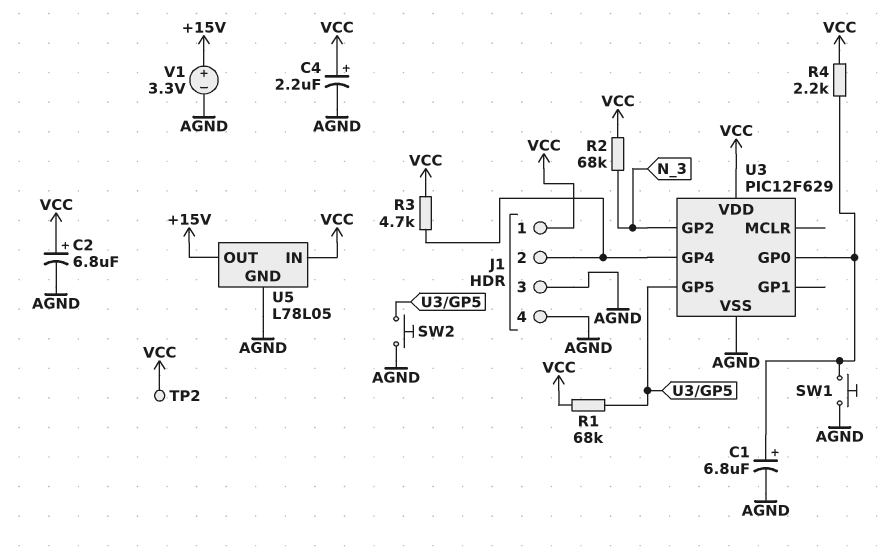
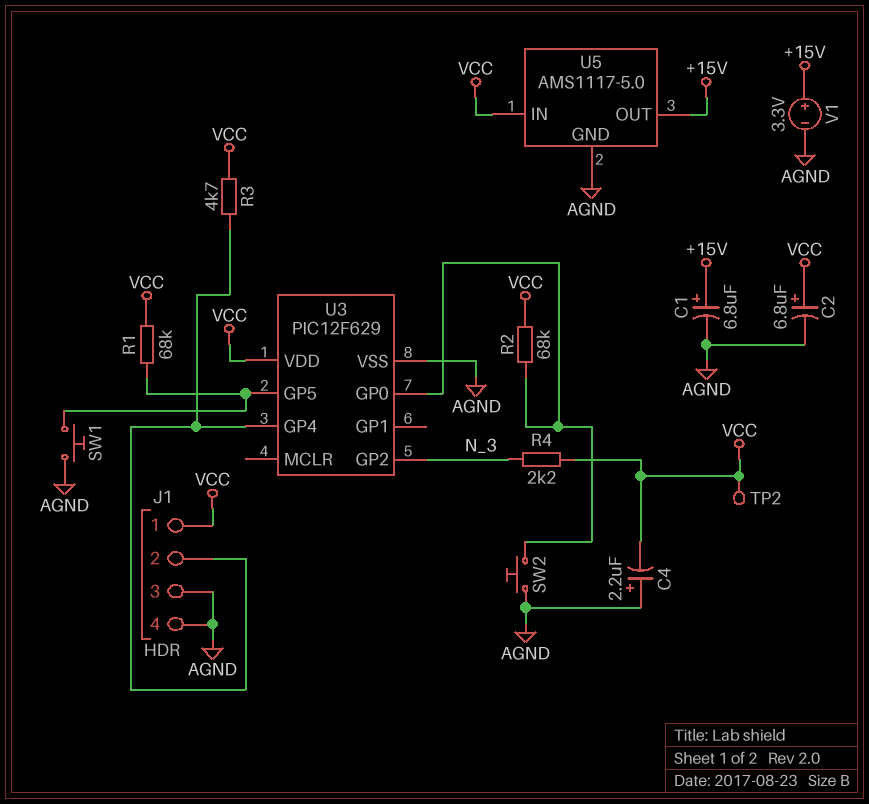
C1: 6.8uF (plus U3/GP0, minus AGND) -> 6.8uF (plus +15V, minus AGND)
C4: 2.2uF (plus VCC, minus AGND) -> 2.2uF (plus AGND, minus VCC)
R2: 68k (N_3, VCC) -> 68k (U3/GP0, VCC)
R4: 2.2k (U3/GP0, VCC) -> 2.2k (N_3, VCC)
SW1: button (AGND, U3/GP0) -> button (AGND, U3/GP5)
SW2: button (AGND, U3/GP5) -> button (AGND, U3/GP0)
U5: L78L05 -> AMS1117-5.0

